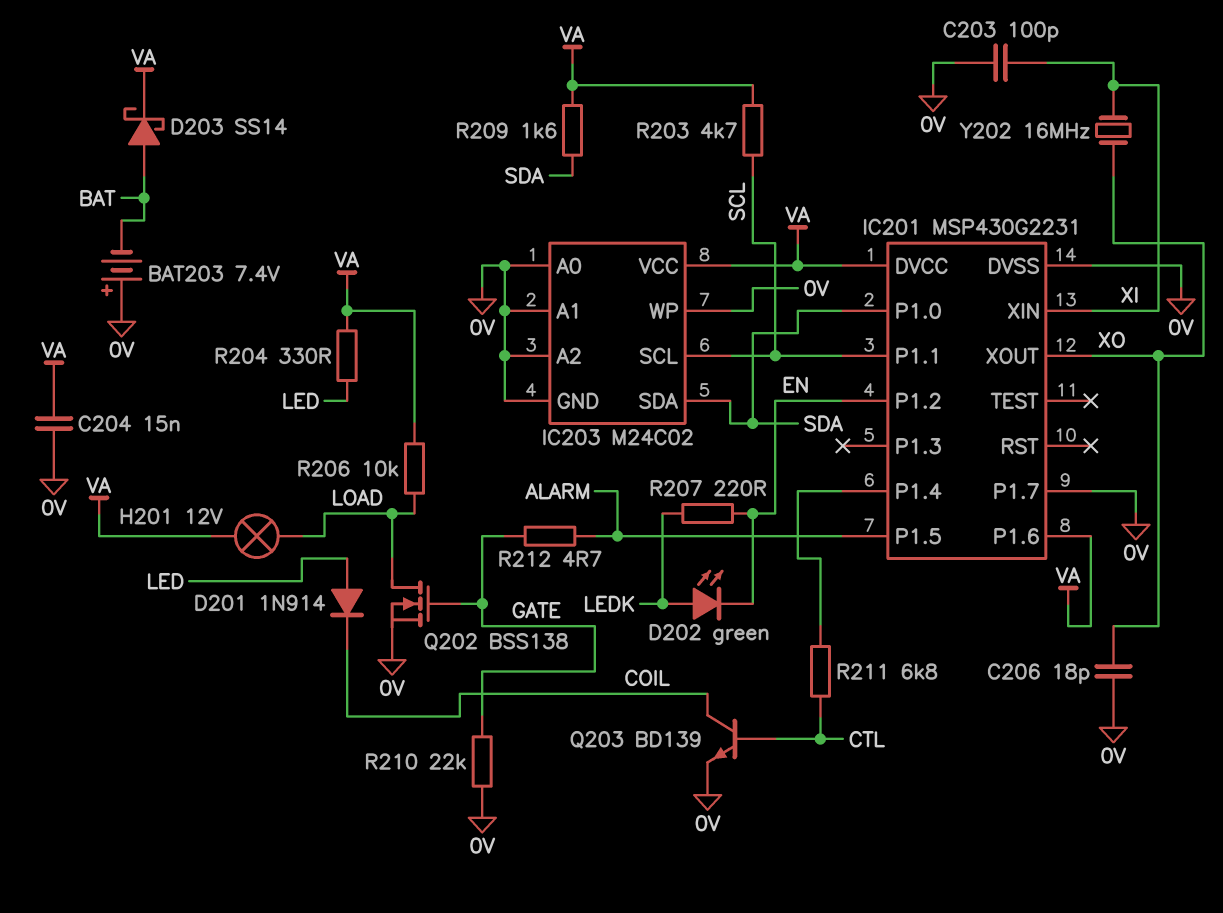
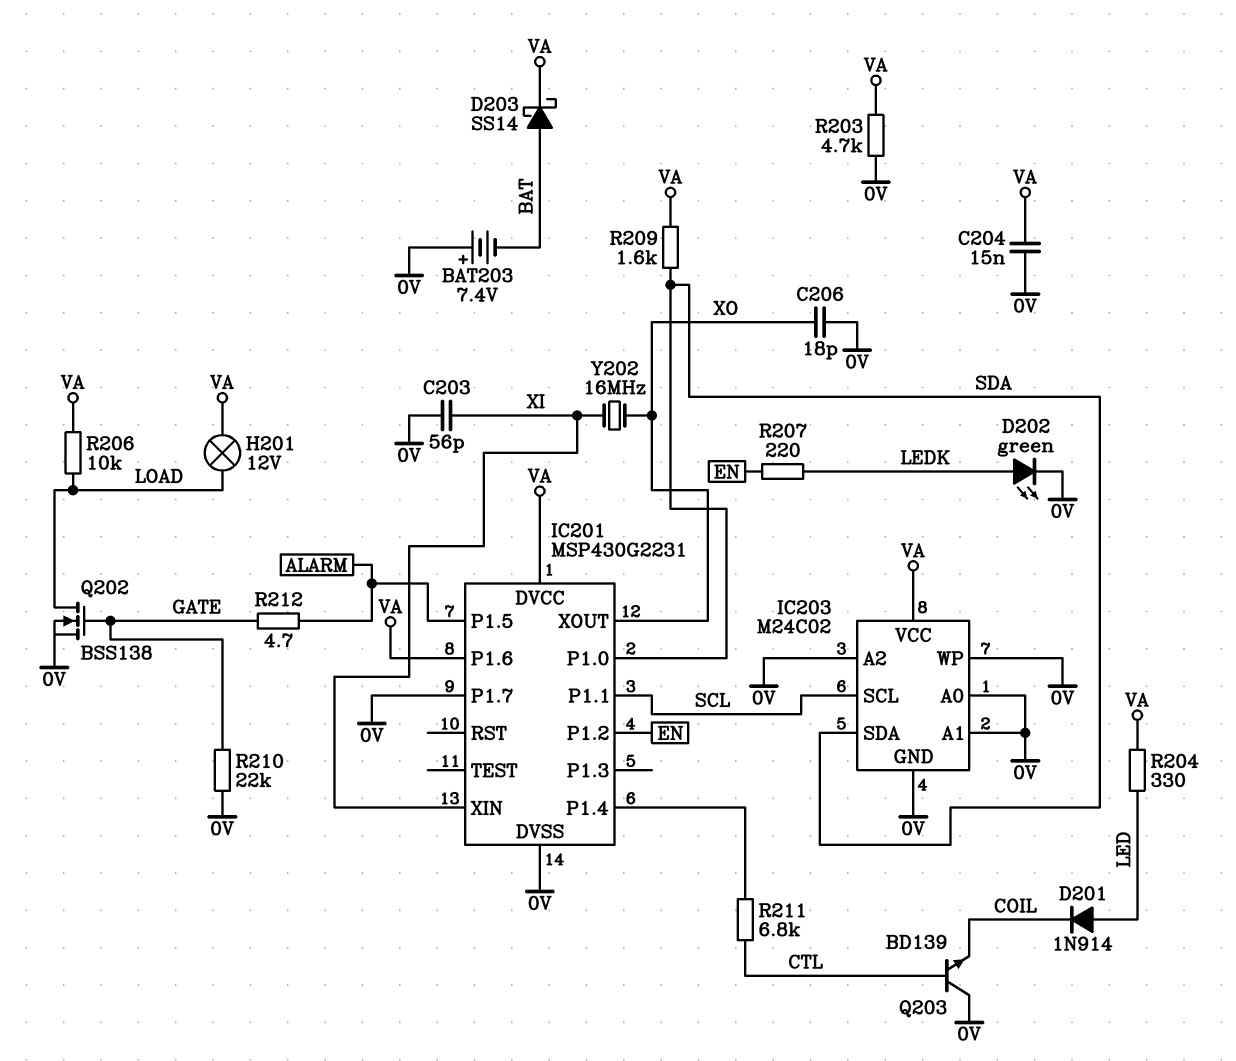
C203: 100pF (0V, XI) -> 56pF (0V, XI)
D202: LED green (A LEDK, K EN) -> LED green (A LEDK, K 0V)
Q203: NPN BD139 (B CTL, C COIL, E 0V) -> NPN BD139 (B CTL, C 0V, E COIL)
R203: 4.7k (SCL, VA) -> 4.7k (0V, VA)

